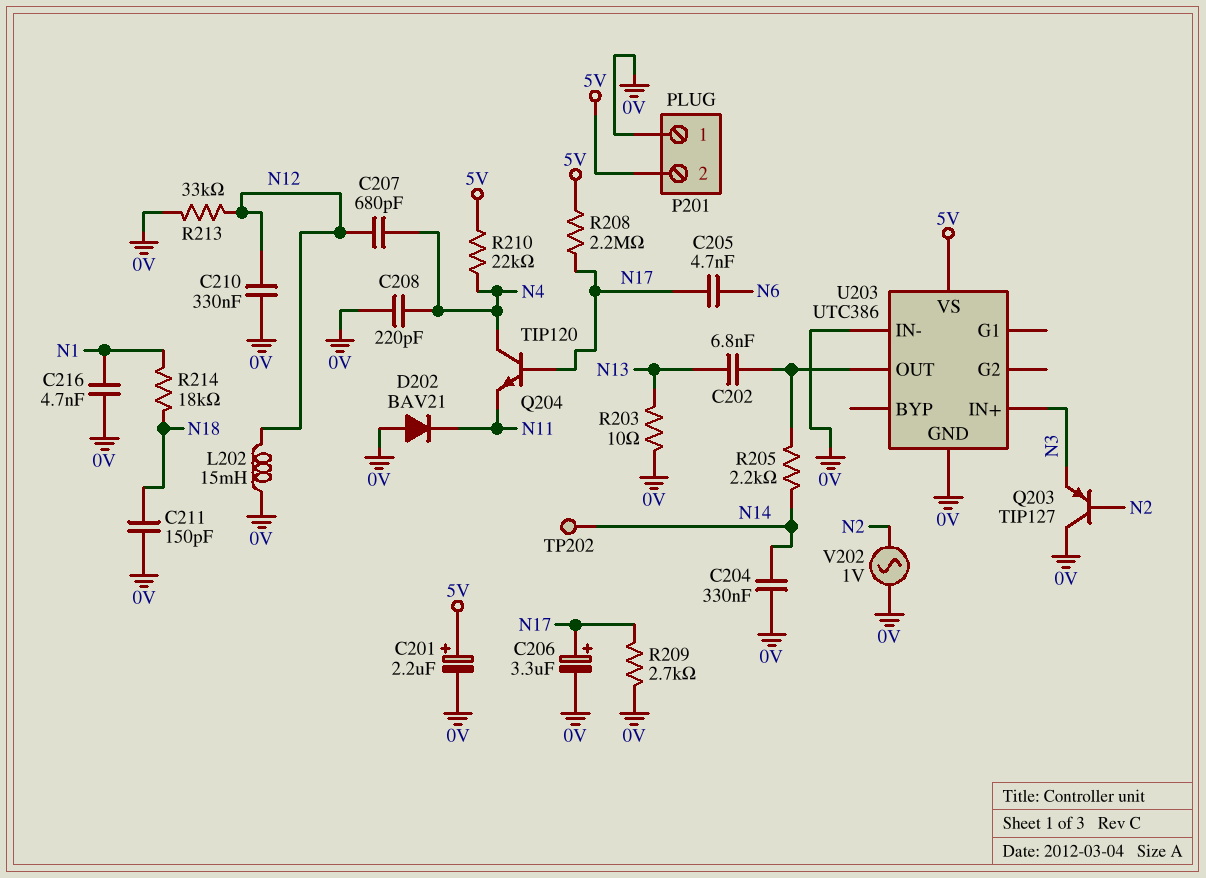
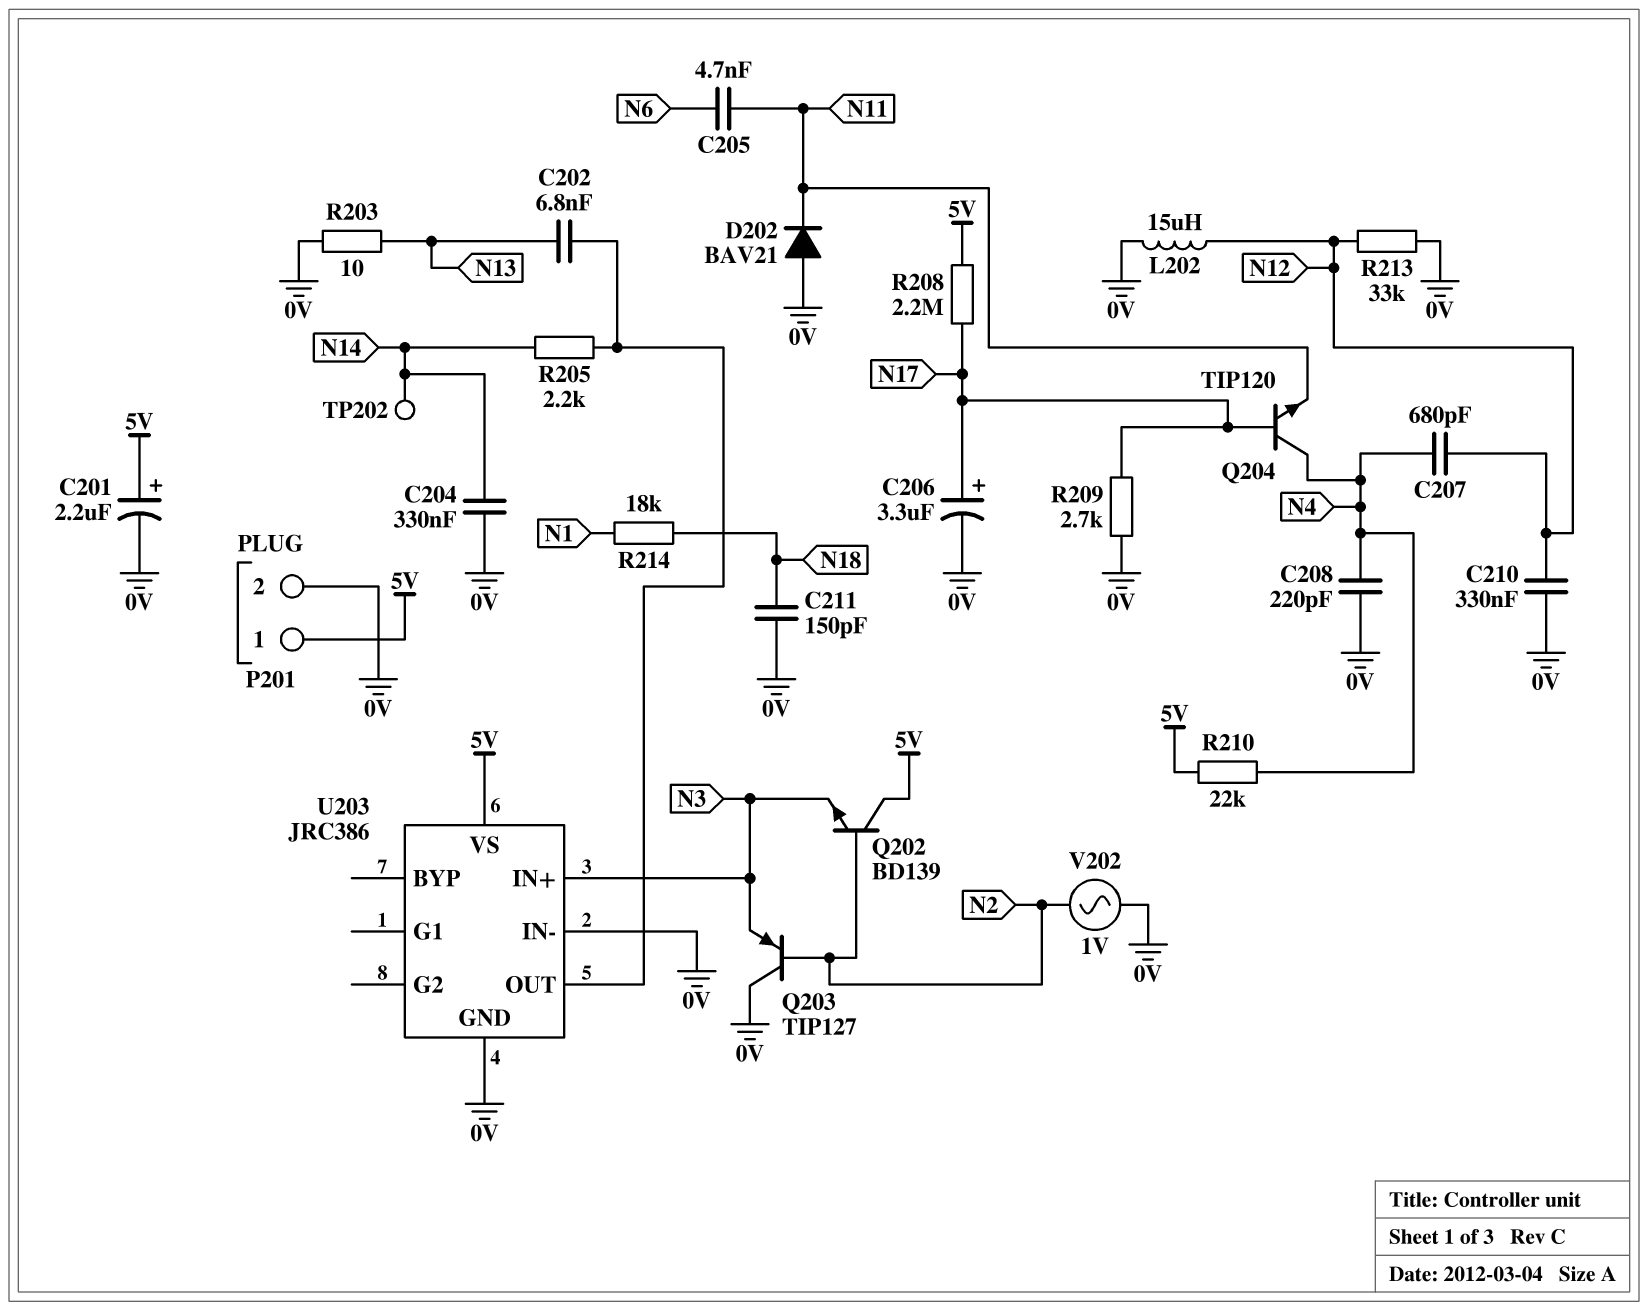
C205: 4.7nF (N6, N17) -> 4.7nF (N6, N11)
C216: 4.7nF (0V, N1) -> none
L202: 15mH (0V, N12) -> 15uH (0V, N12)
P201 pin 1: 0V -> 5V
P201 pin 2: 5V -> 0V
Q202: none -> NPN BD139 (B N2, C 5V, E N3)
U203: UTC386 -> JRC386

